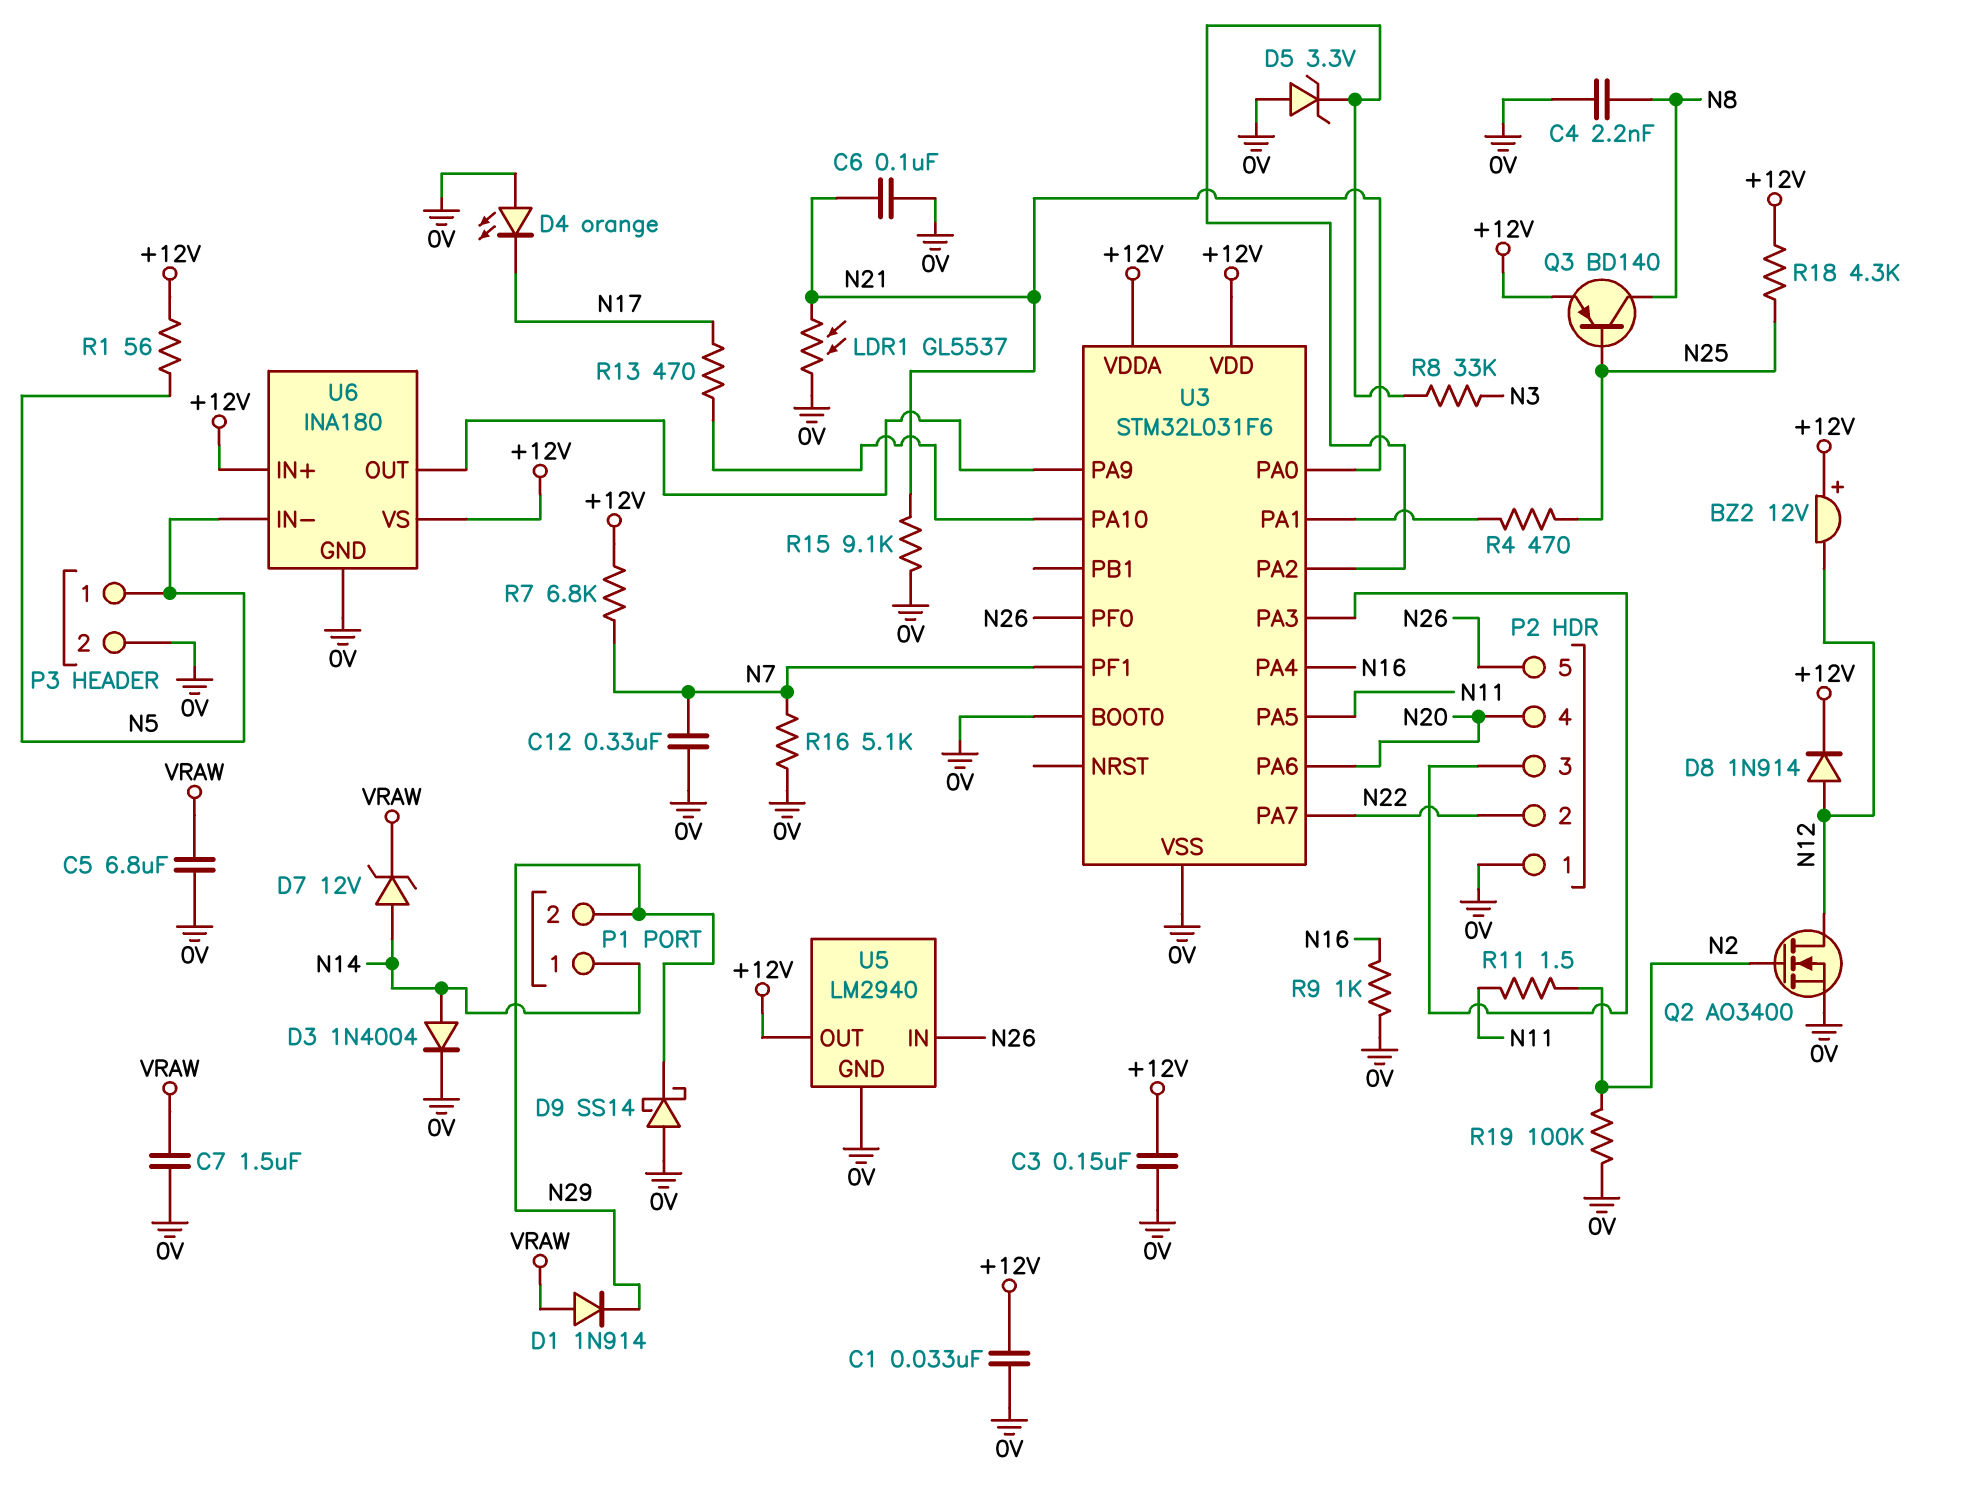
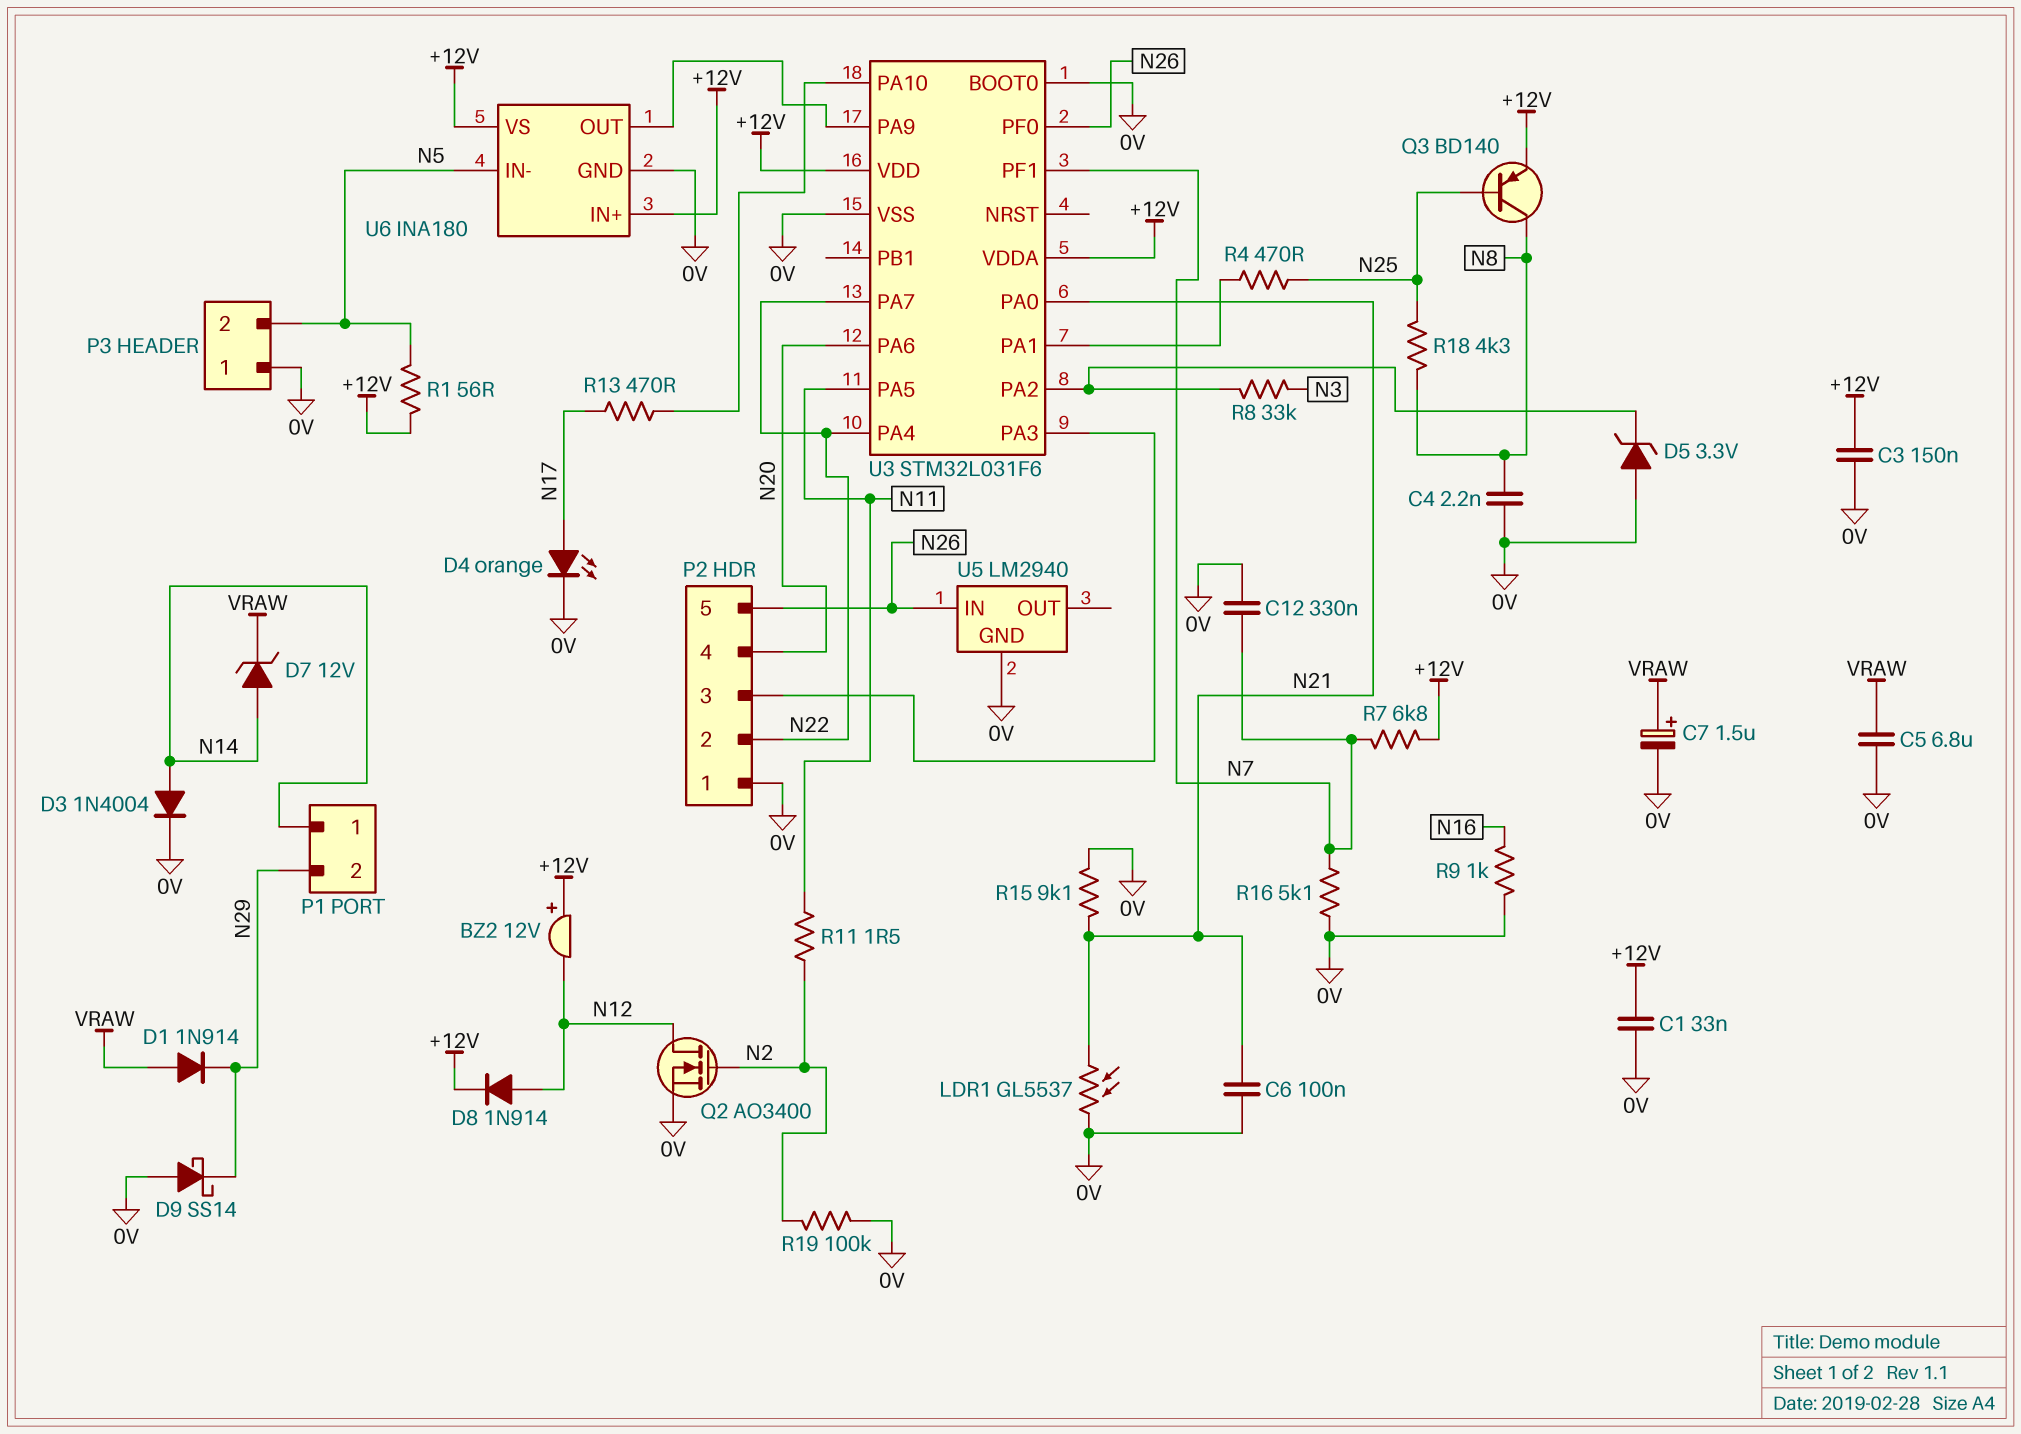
C7: 1.5uF (0V, VRAW) -> 1.5uF (plus VRAW, minus 0V)
D4: LED orange (A 0V, K N17) -> LED orange (A N17, K 0V)
P3 pin 1: N5 -> 0V
P3 pin 2: 0V -> N5
R18: 4.3k (+12V, N25) -> 4.3k (N8, N25)
U3 pin PA4: N16 -> N22
U5 pin OUT: +12V -> none

